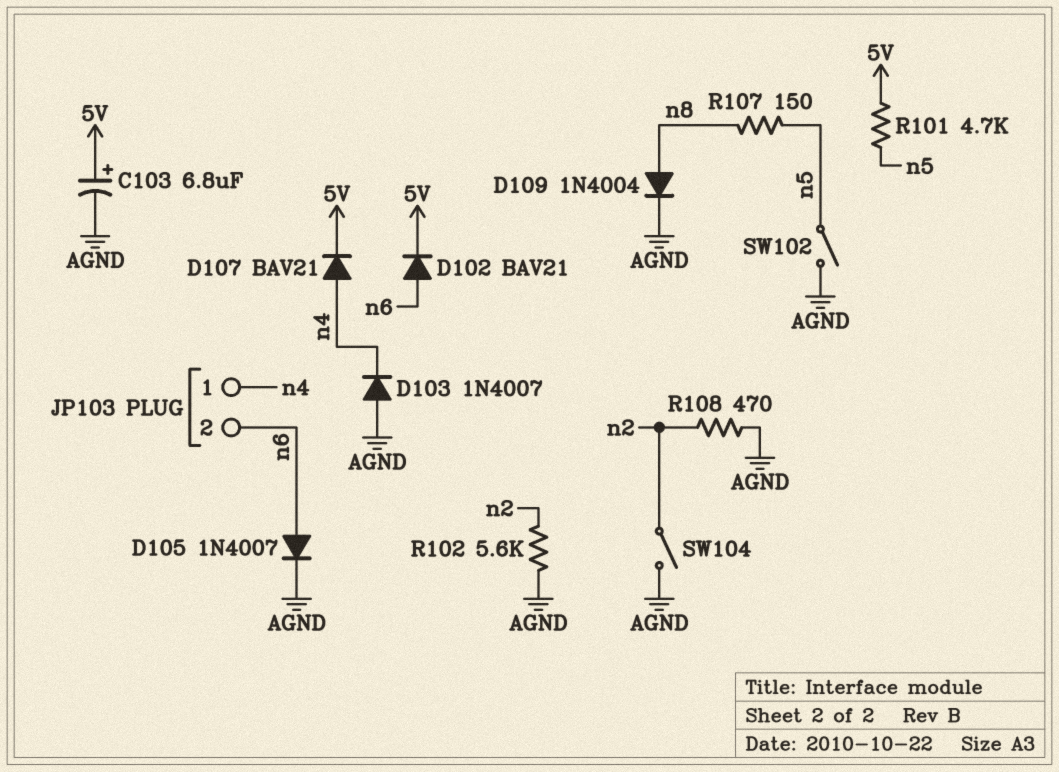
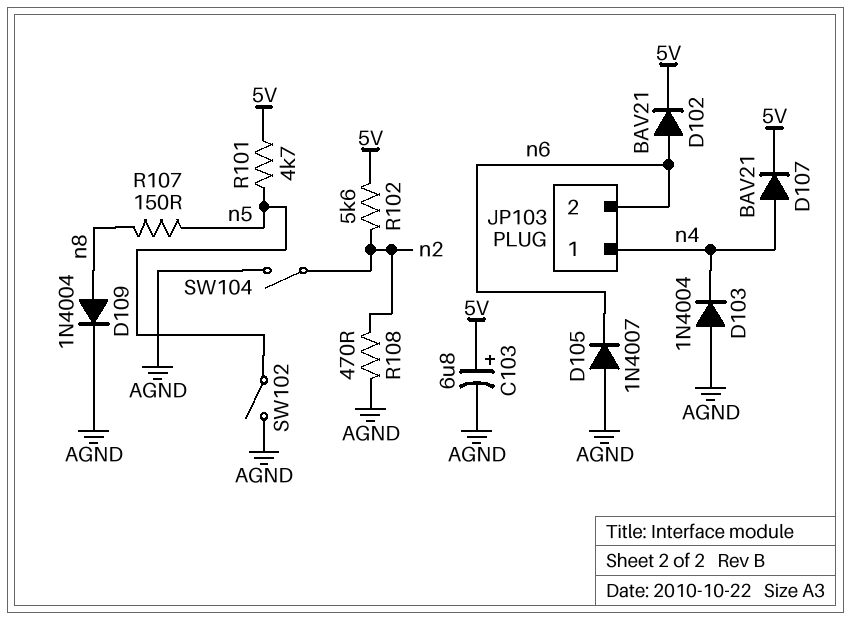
D103: diode 1N4007 (A AGND, K n4) -> diode 1N4004 (A AGND, K n4)
D105: diode 1N4007 (A n6, K AGND) -> diode 1N4007 (A AGND, K n6)
R102: 5.6k (AGND, n2) -> 5.6k (5V, n2)

